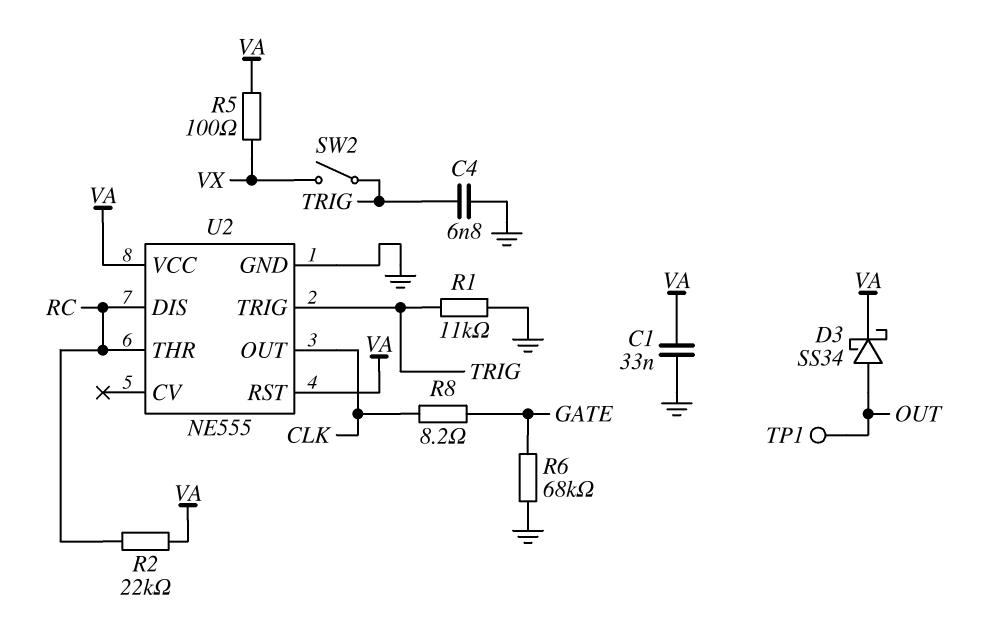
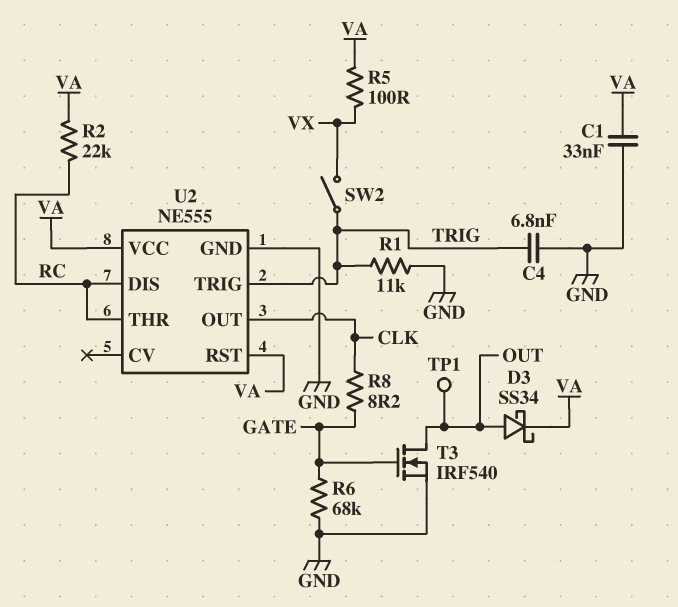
T3: none -> NMOS IRF540 (G GATE, D OUT, S GND)

